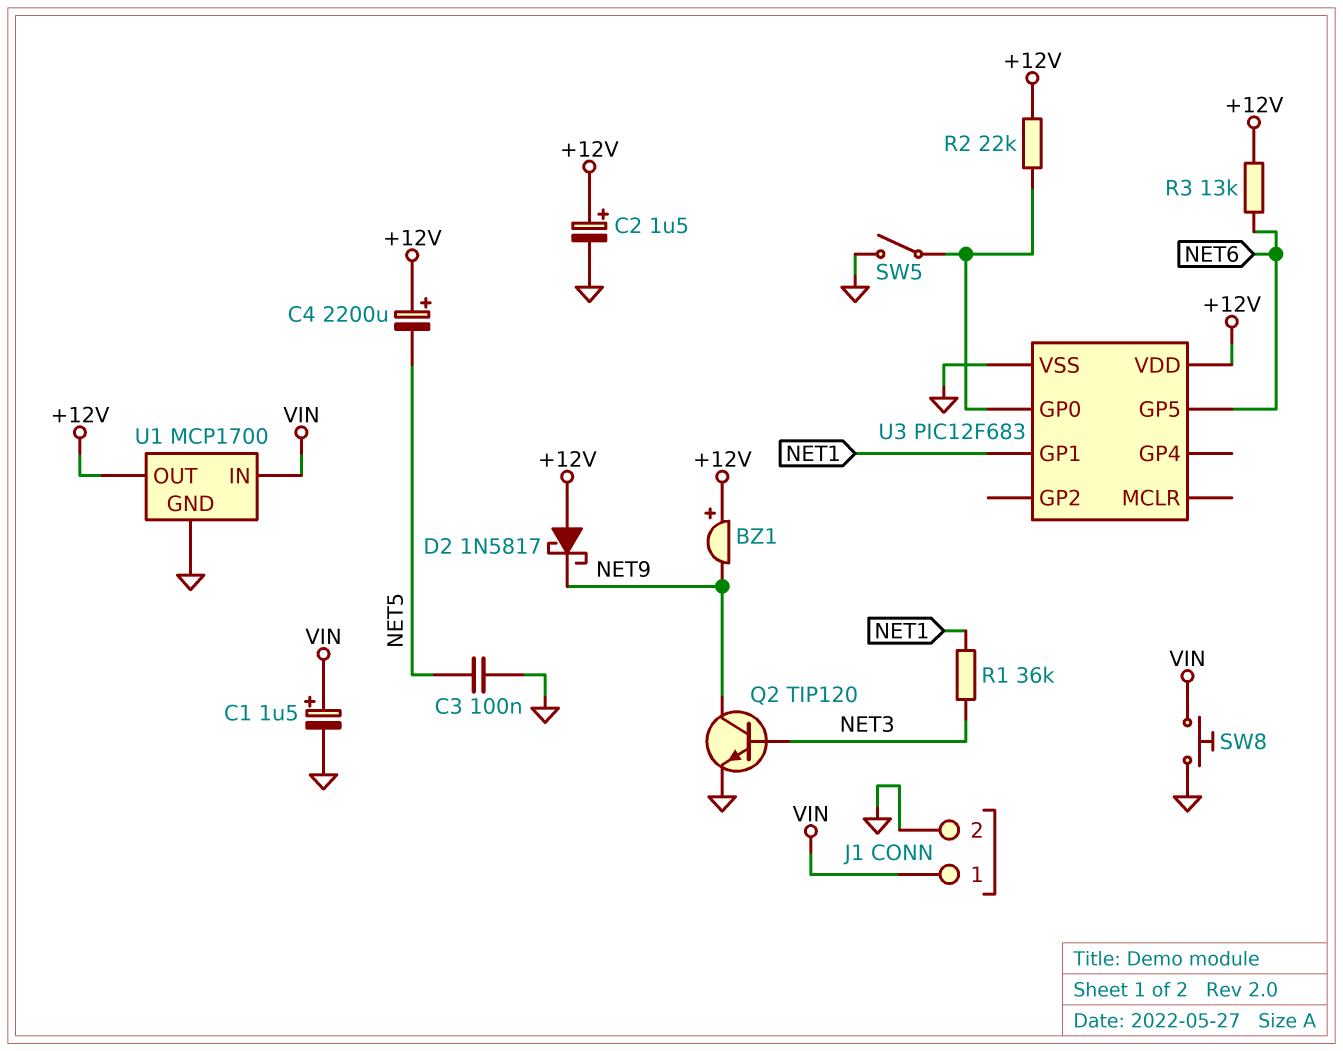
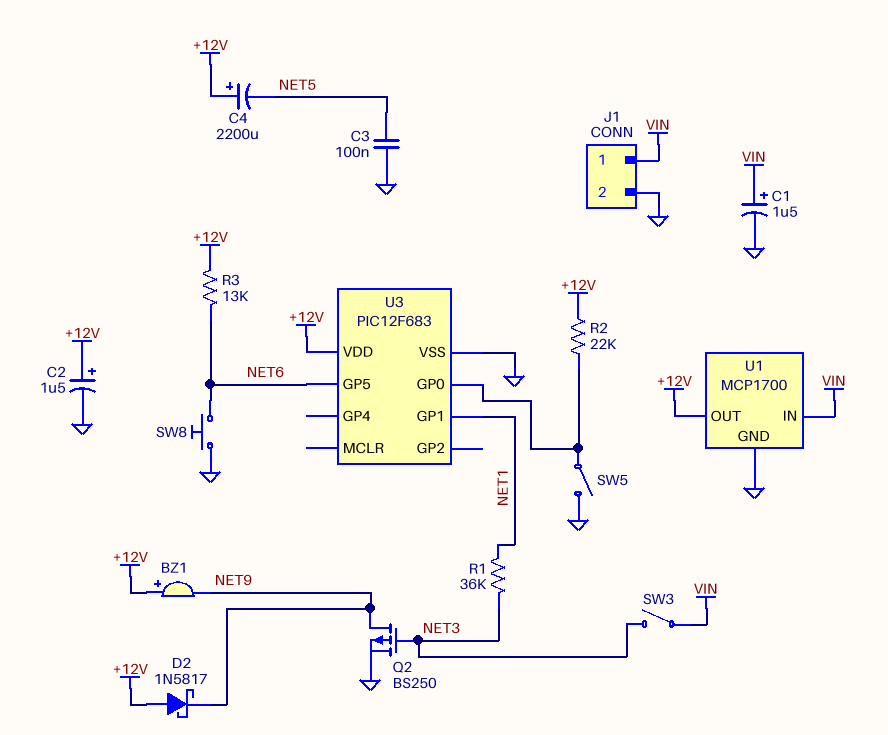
Q2: NPN TIP120 (B NET3, C NET9, E GND) -> PMOS BS250 (G NET3, D NET9, S GND)
SW3: none -> switch (NET3, VIN)
SW8: button (GND, VIN) -> button (GND, NET6)

